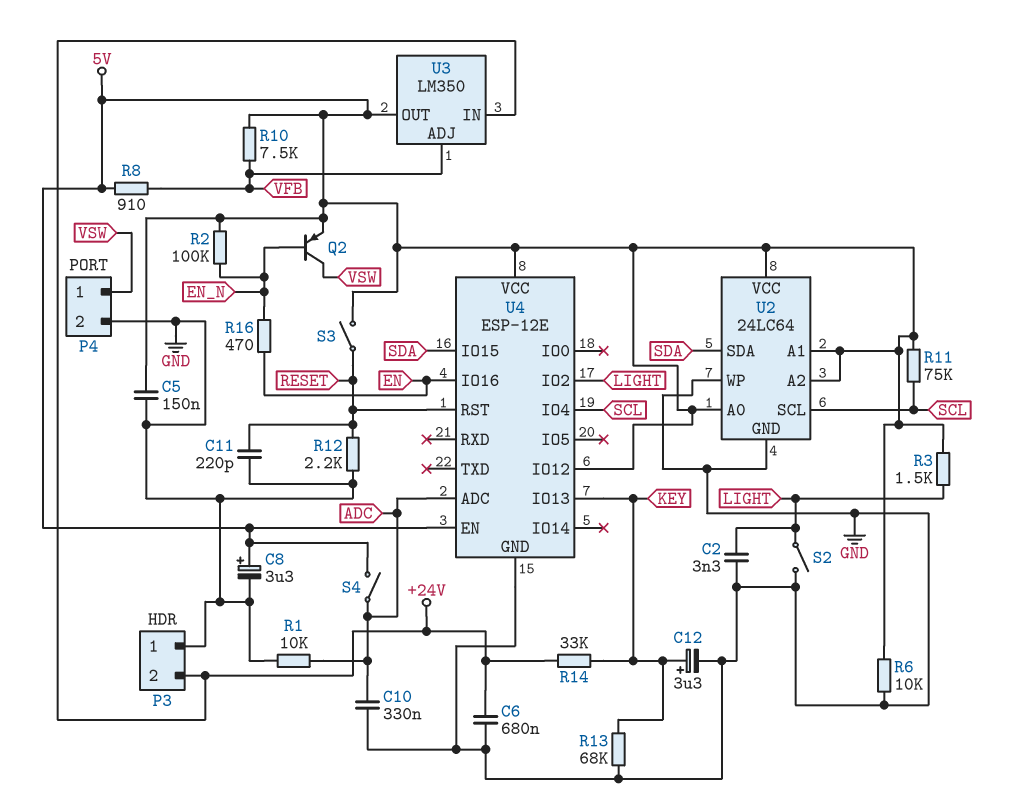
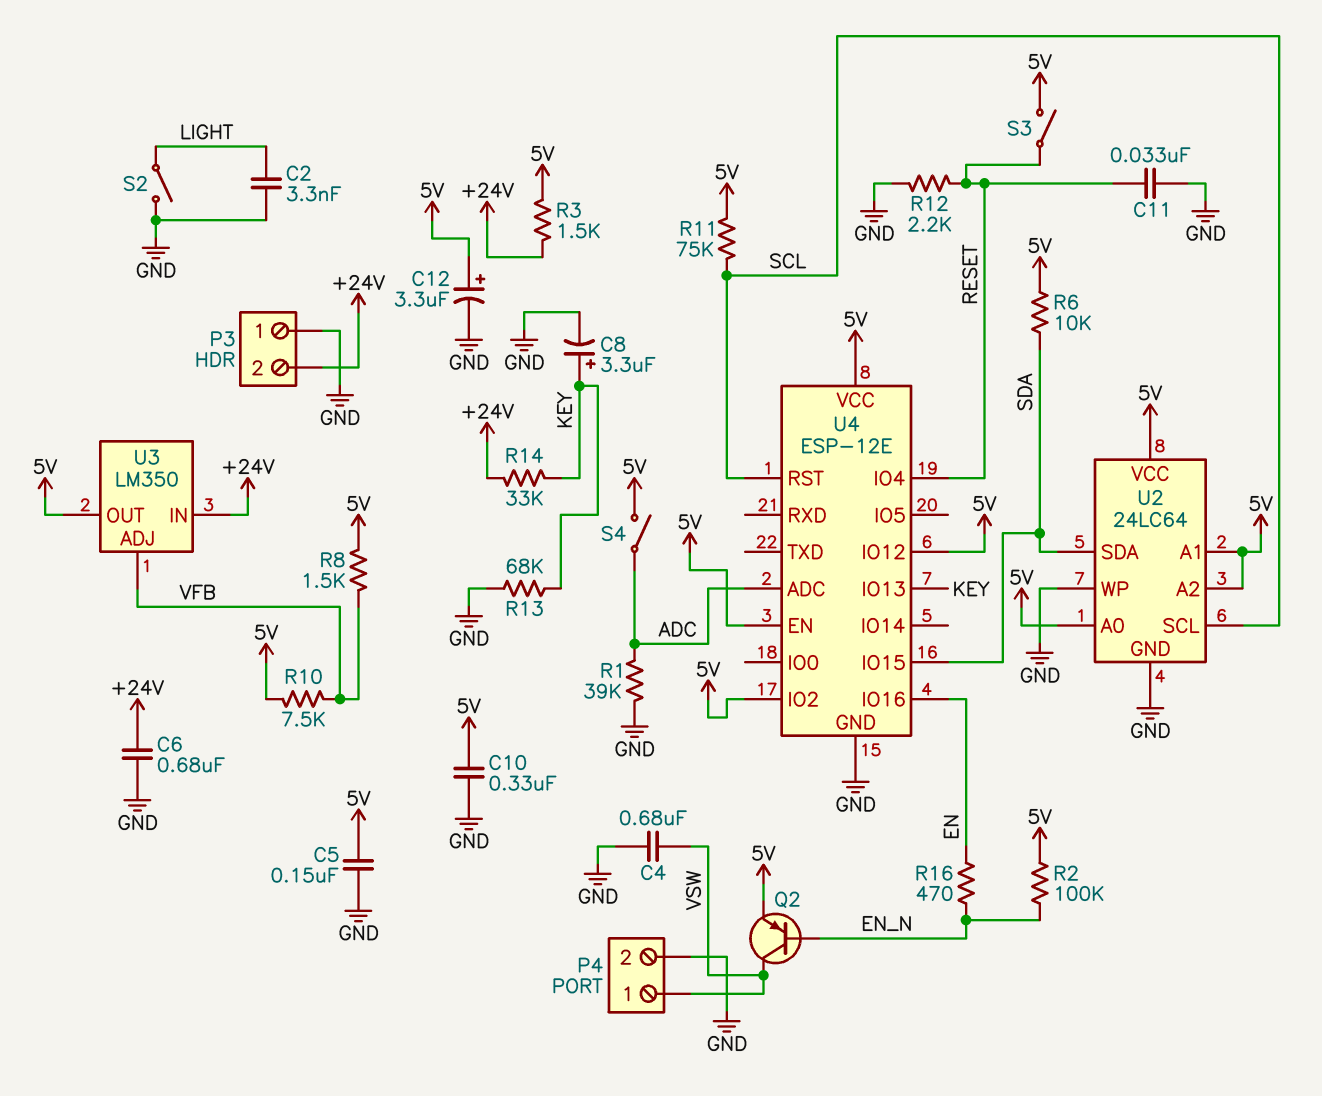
C4: none -> 680nF (GND, VSW)
C8: 3.3uF (plus 5V, minus GND) -> 3.3uF (plus KEY, minus GND)
C10: 330nF (ADC, GND) -> 330nF (5V, GND)
C11: 220pF (GND, RESET) -> 33nF (GND, RESET)
C12: 3.3uF (plus KEY, minus GND) -> 3.3uF (plus 5V, minus GND)
R1: 10k (ADC, GND) -> 39k (ADC, GND)
R3: 1.5k (5V, LIGHT) -> 1.5k (+24V, 5V)
R6: 10k (5V, GND) -> 10k (5V, SDA)
R8: 910 (5V, VFB) -> 1.5k (5V, VFB)
U4 pin IO2: LIGHT -> 5V
U4 pin IO4: SCL -> RESET
U4 pin RST: RESET -> SCL

